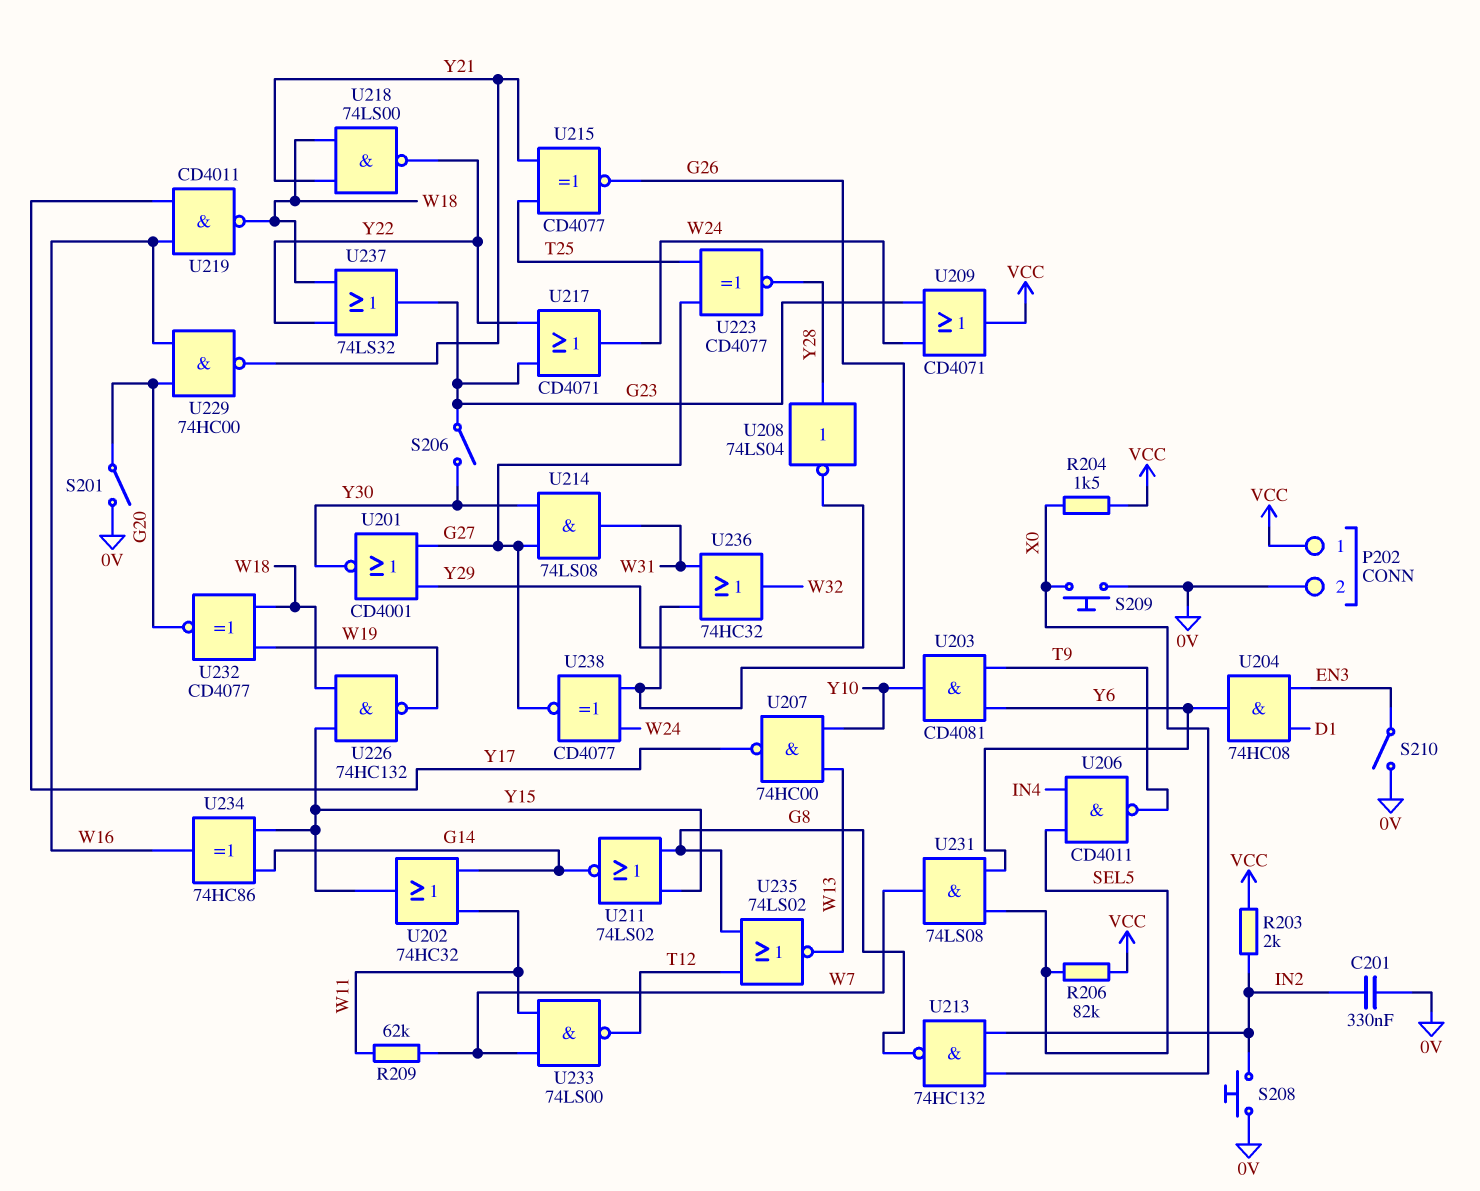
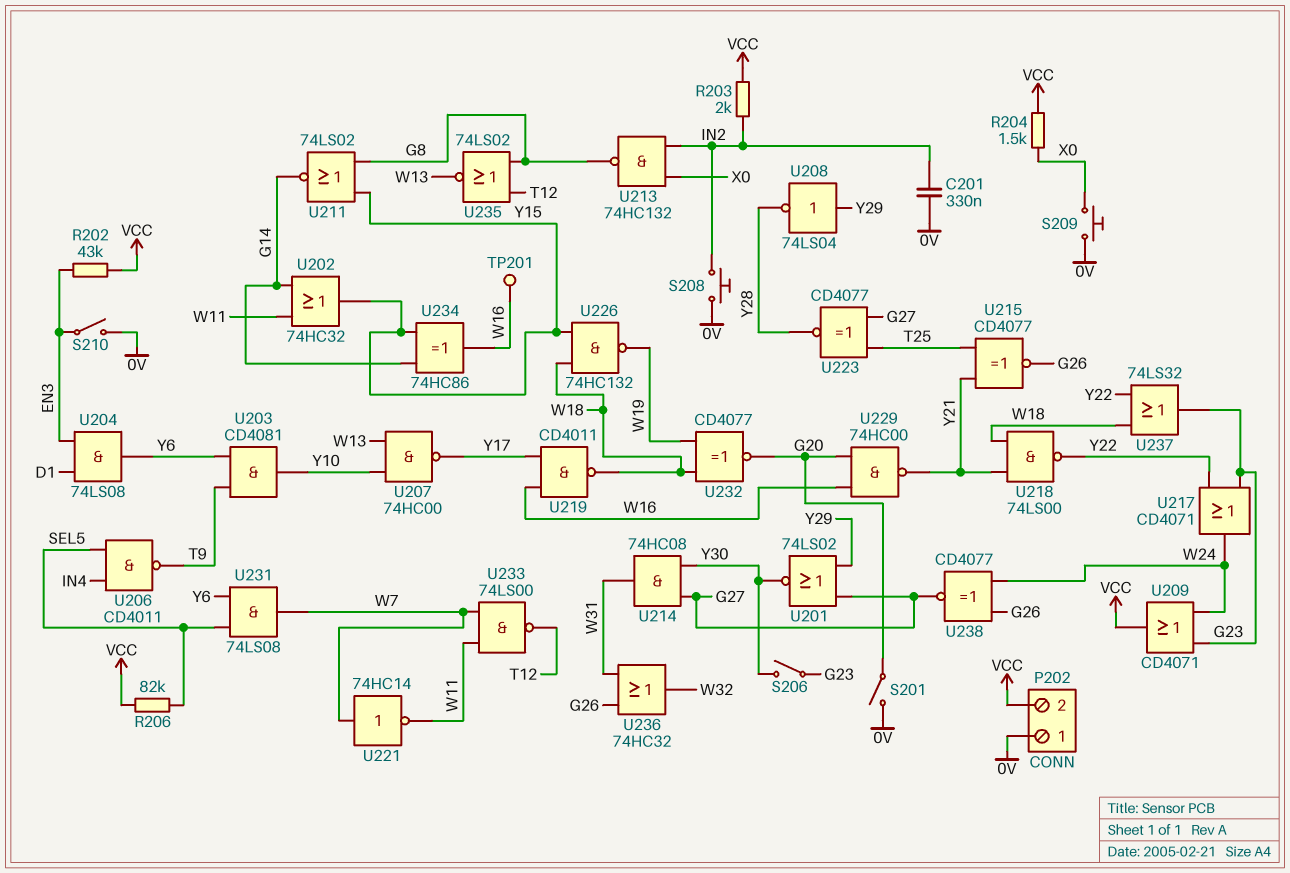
P202 pin 1: VCC -> 0V
P202 pin 2: 0V -> VCC
R202: none -> 43k (EN3, VCC)
R209: 62k (W7, W11) -> none
TP201: none -> test point (W16)
U201: NOR CD4001 (in G27, in Y29, out Y30) -> NOR 74LS02 (in G27, in Y29, out Y30)
U204: AND 74HC08 (in D1, in EN3, out Y6) -> AND 74LS08 (in D1, in EN3, out Y6)
U208: NOT 74LS04 (in Y28, out Y29) -> NOT 74LS04 (in Y29, out Y28)
U214: AND 74LS08 (in G27, in Y30, out W31) -> AND 74HC08 (in G27, in Y30, out W31)
U221: none -> NOT 74HC14 (in W7, out W11)

